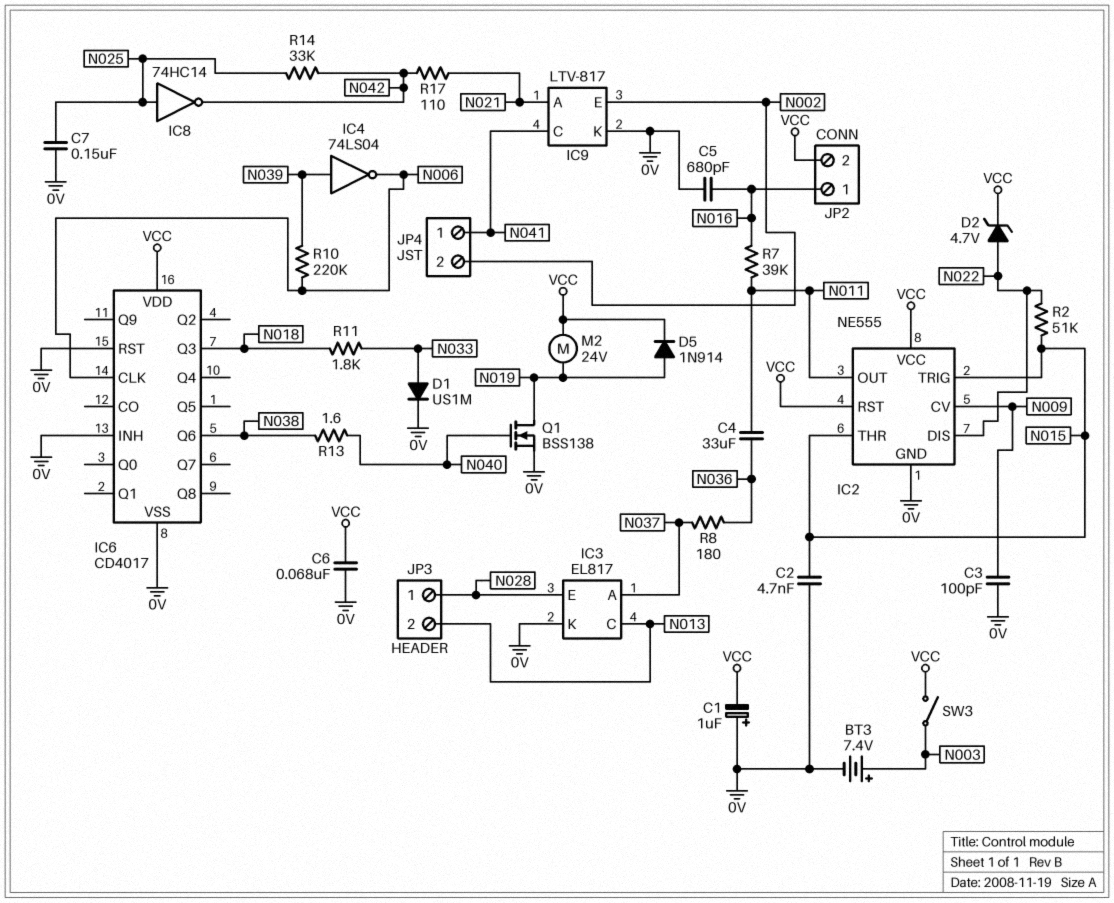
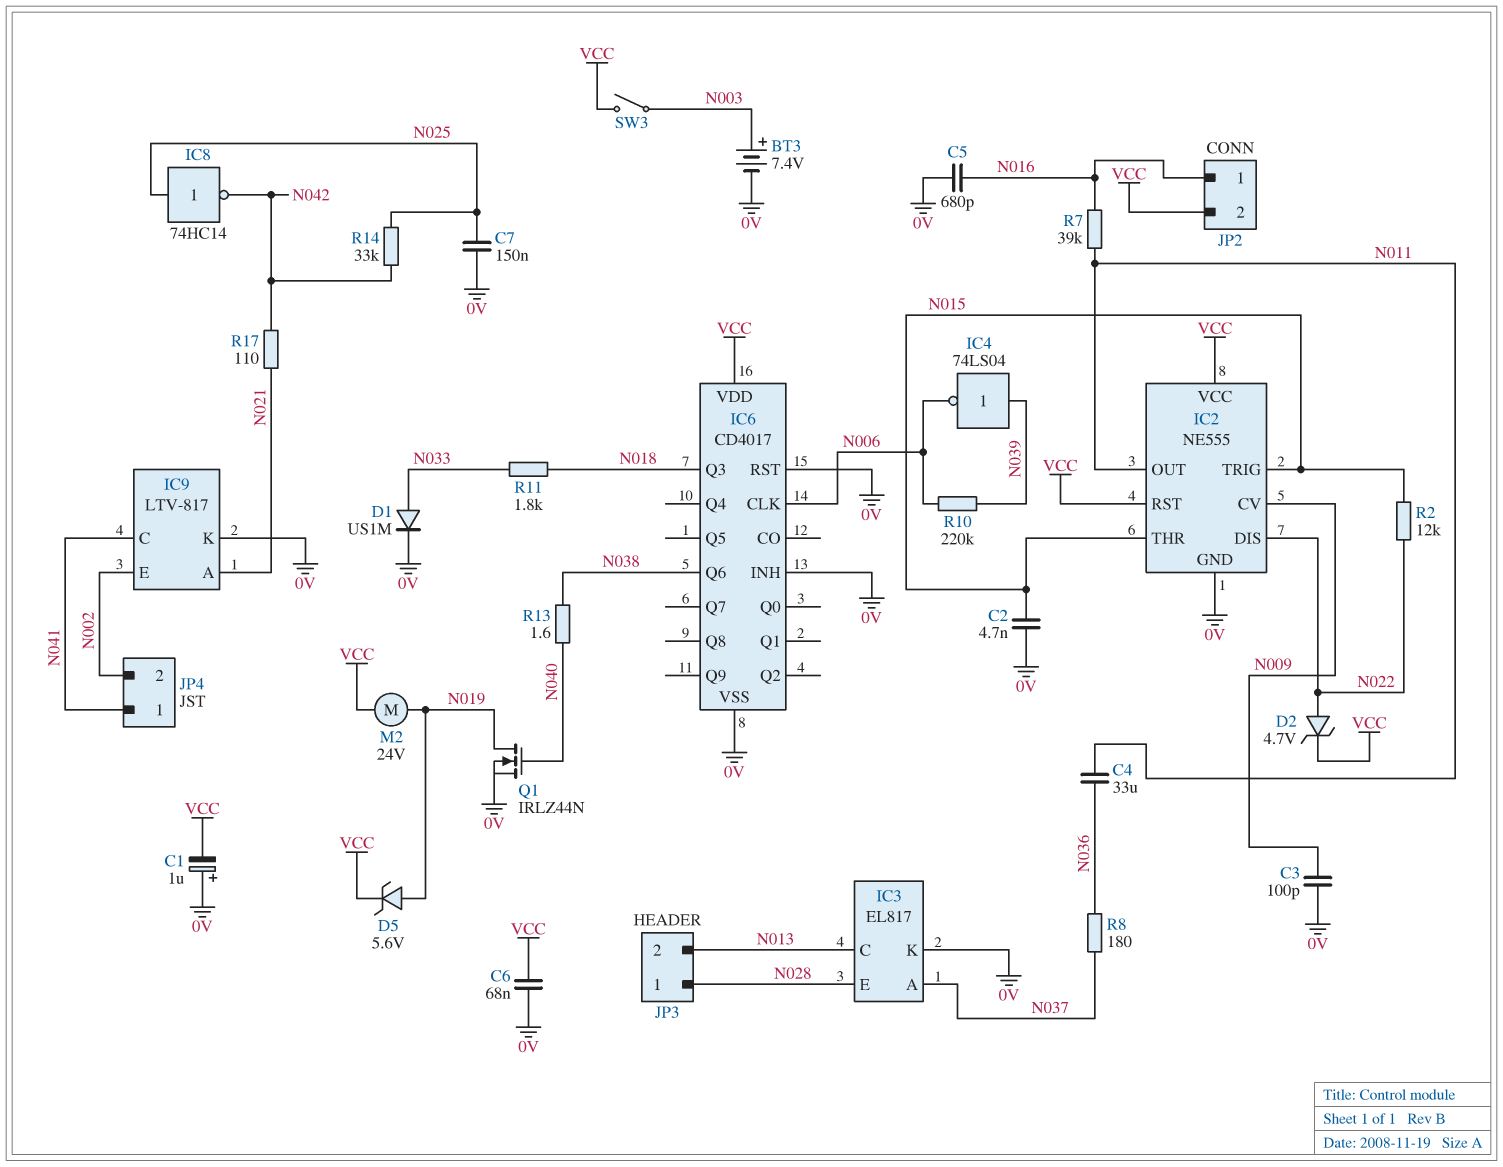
D5: diode 1N914 (A N019, K VCC) -> zener 5.6V (A N019, K VCC)
Q1: NMOS BSS138 (G N040, D N019, S 0V) -> NMOS IRLZ44N (G N040, D N019, S 0V)
R2: 51k (N015, N022) -> 12k (N015, N022)

